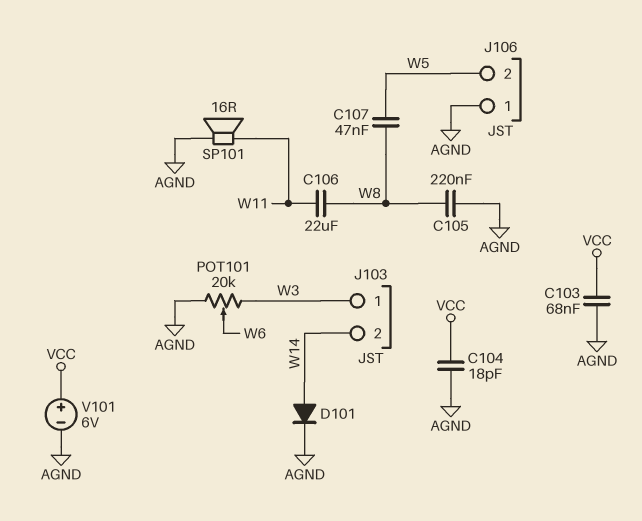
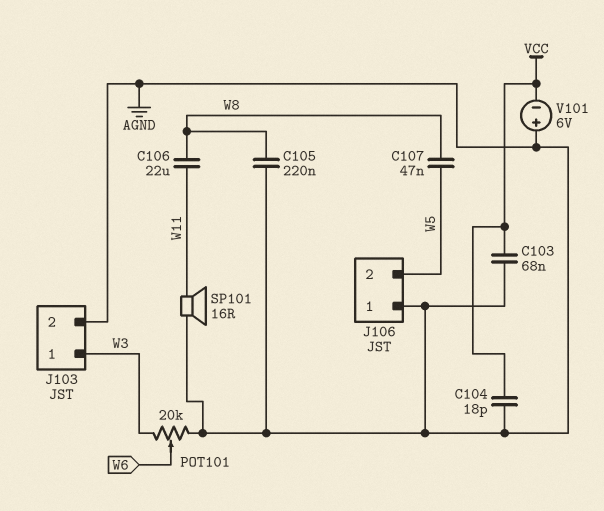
D101: diode (A W14, K AGND) -> none
J103 pin 2: W14 -> AGND
V101: 6V (plus VCC, minus AGND) -> 6V (plus AGND, minus VCC)

